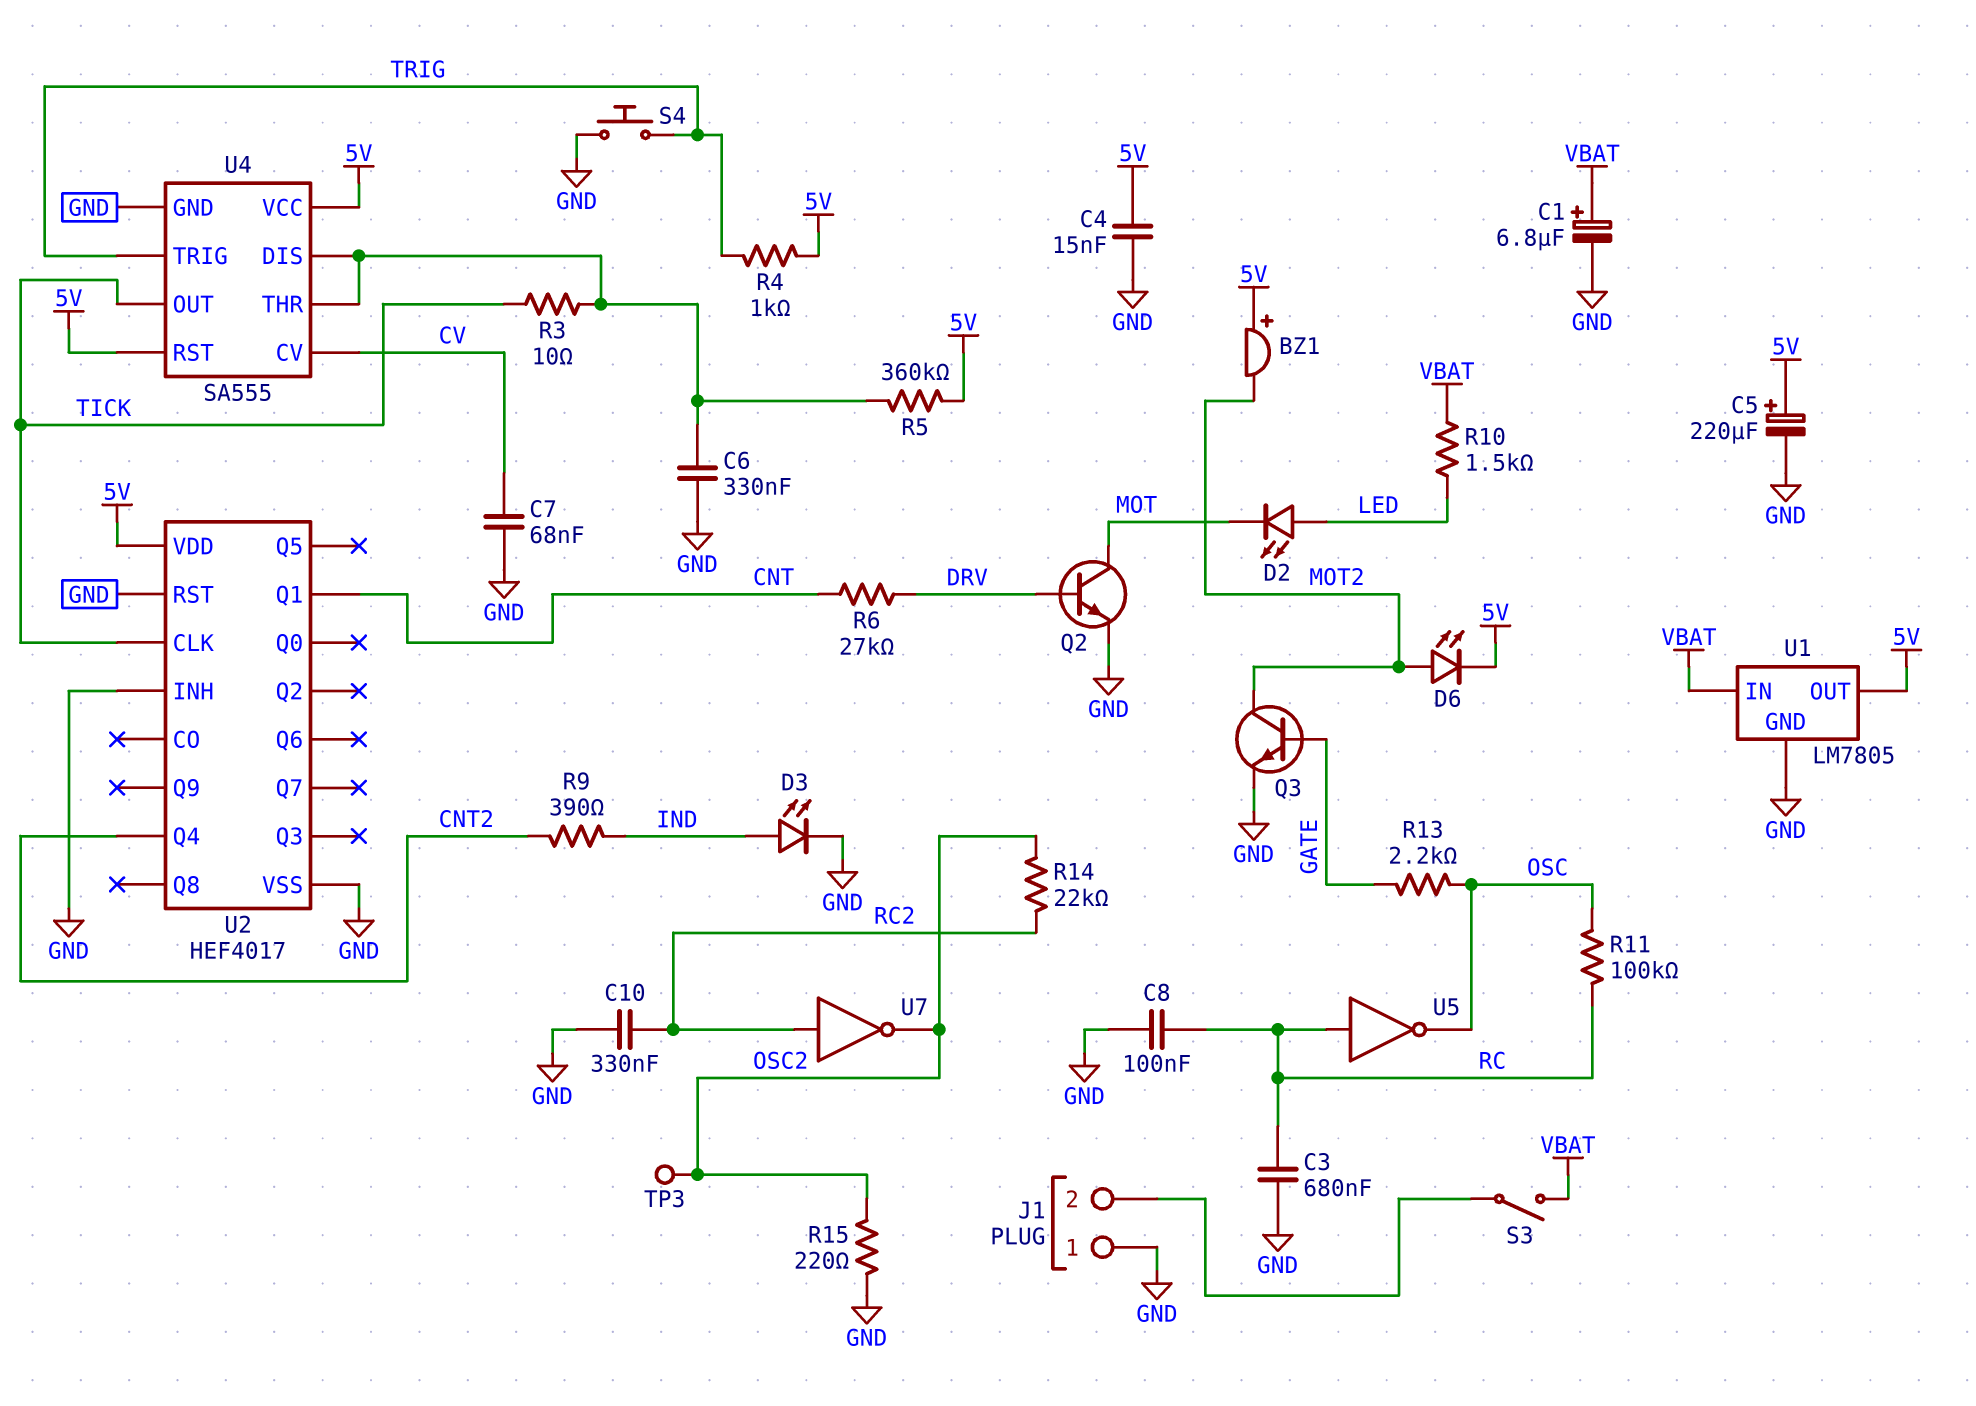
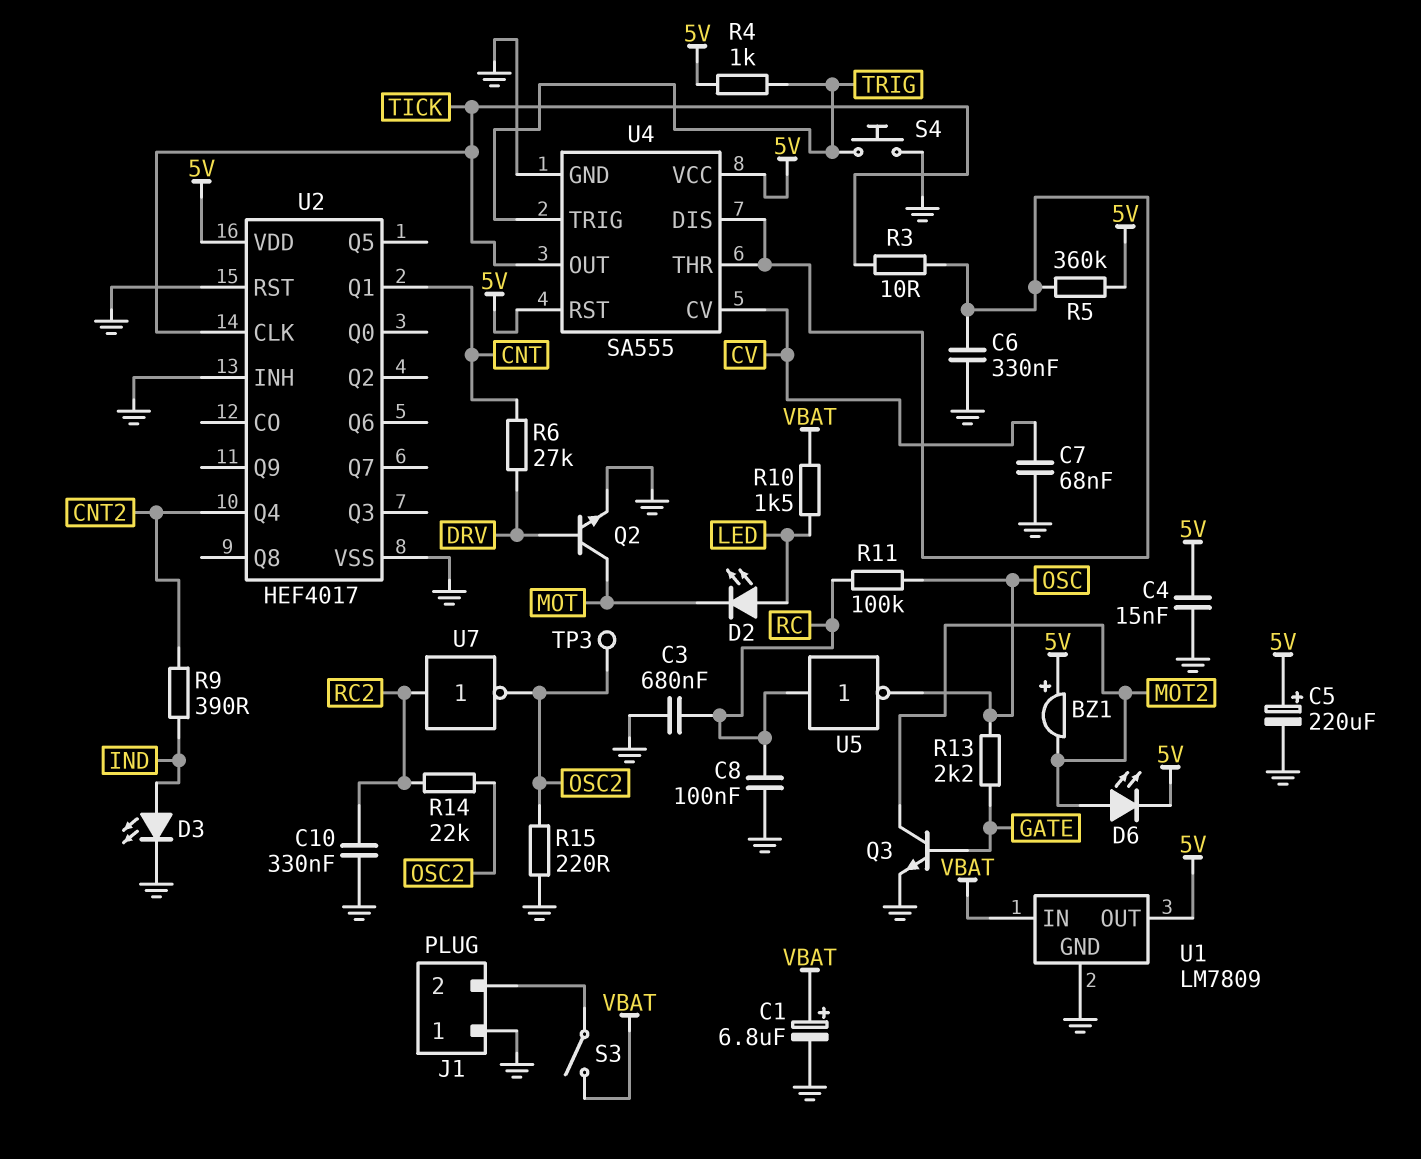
U1: LM7805 -> LM7809

